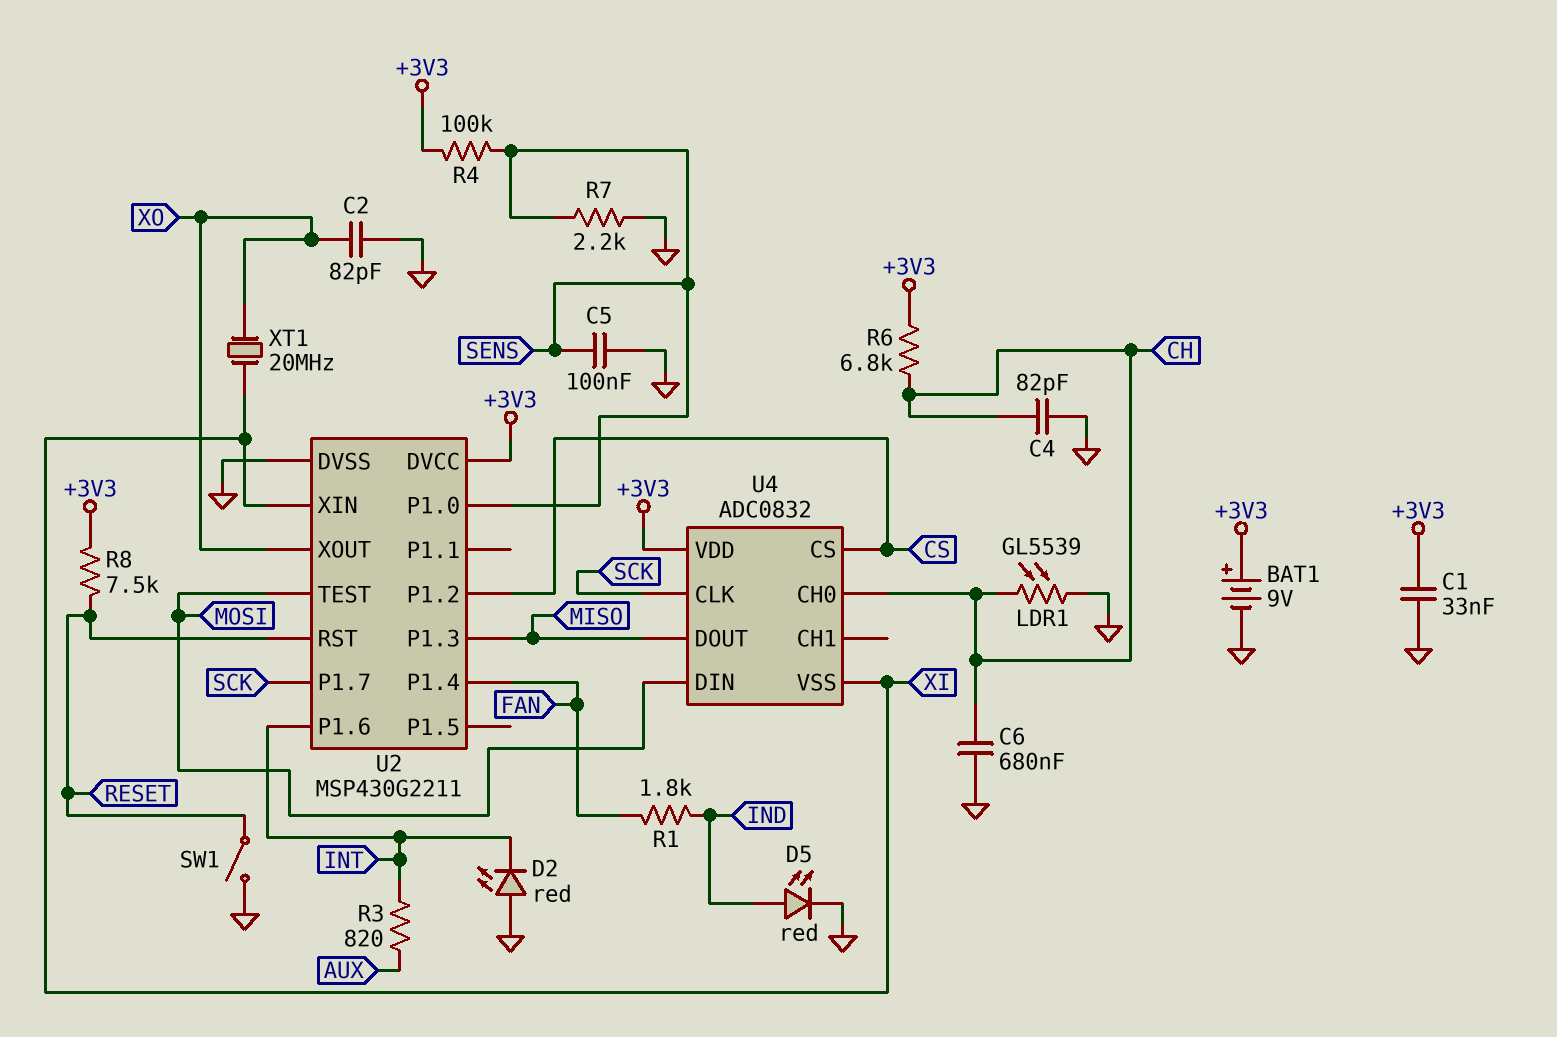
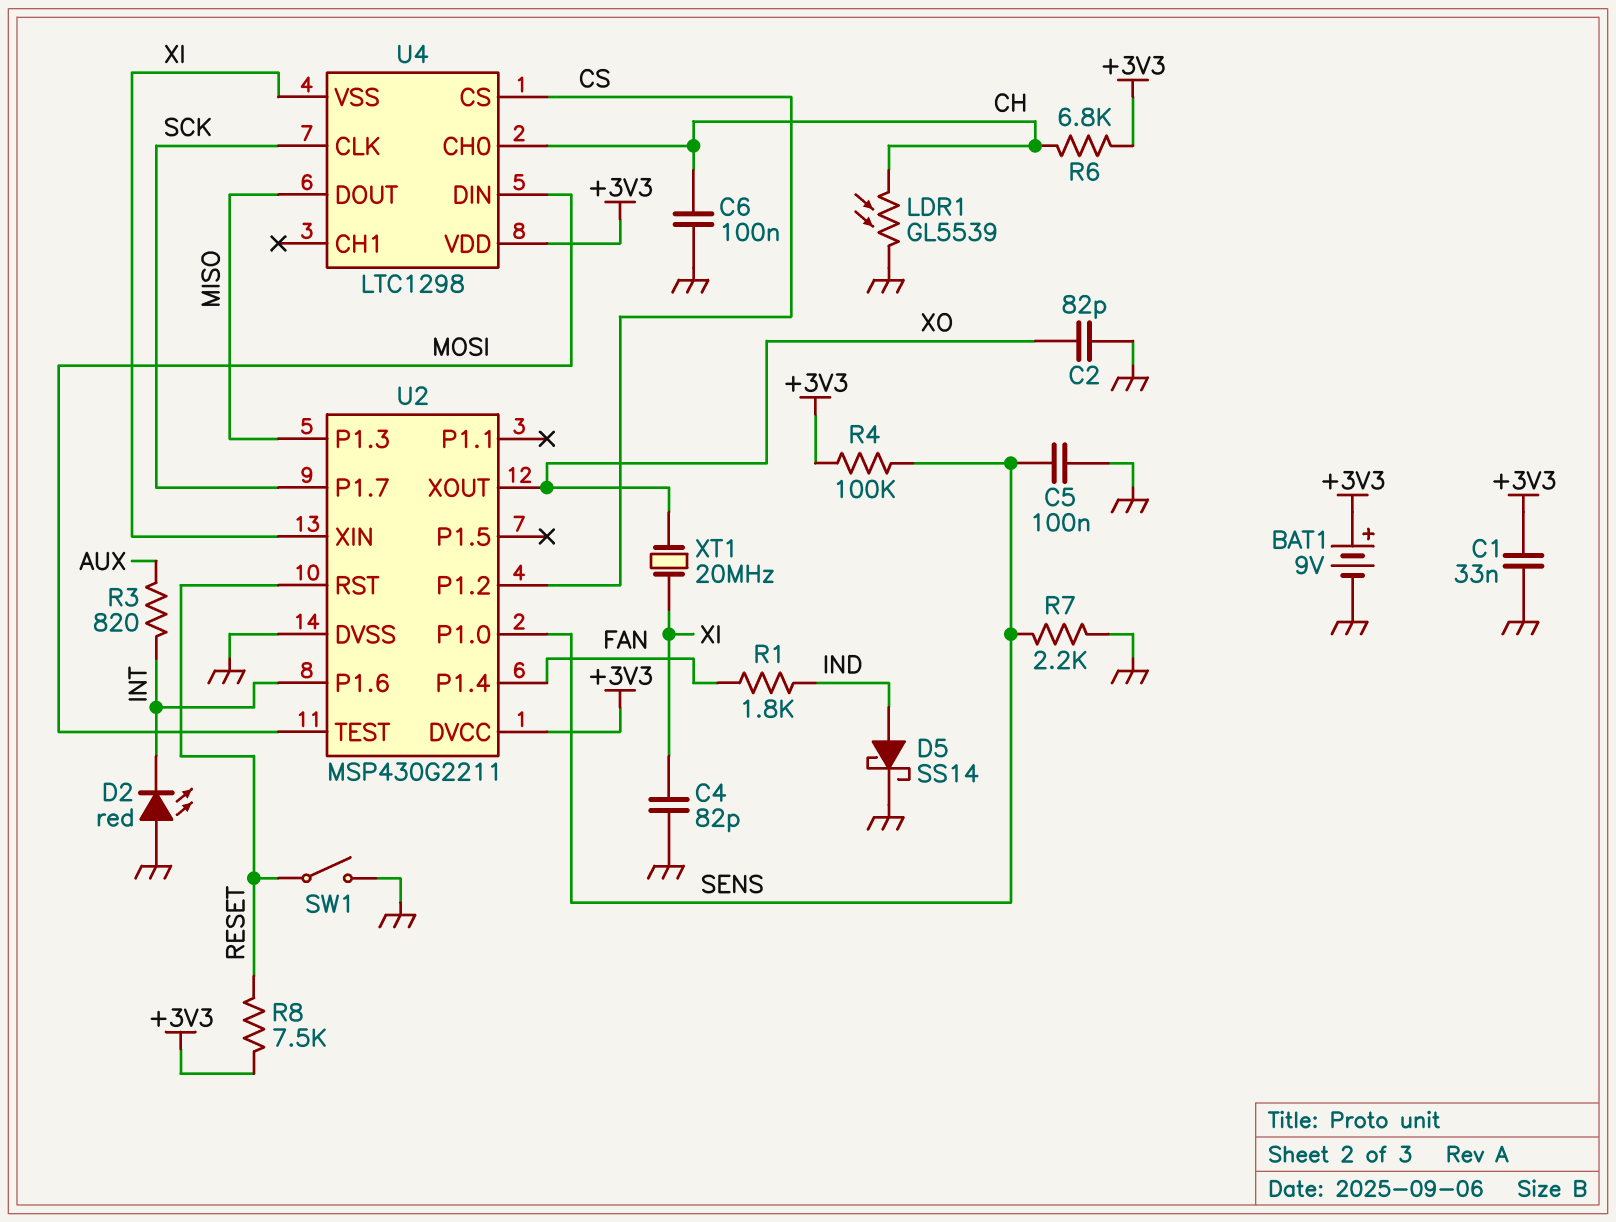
C4: 82pF (CH, GND) -> 82pF (GND, XI)
C6: 680nF (CH, GND) -> 100nF (CH, GND)
D5: LED red (A IND, K GND) -> schottky SS14 (A IND, K GND)
U4: ADC0832 -> LTC1298

